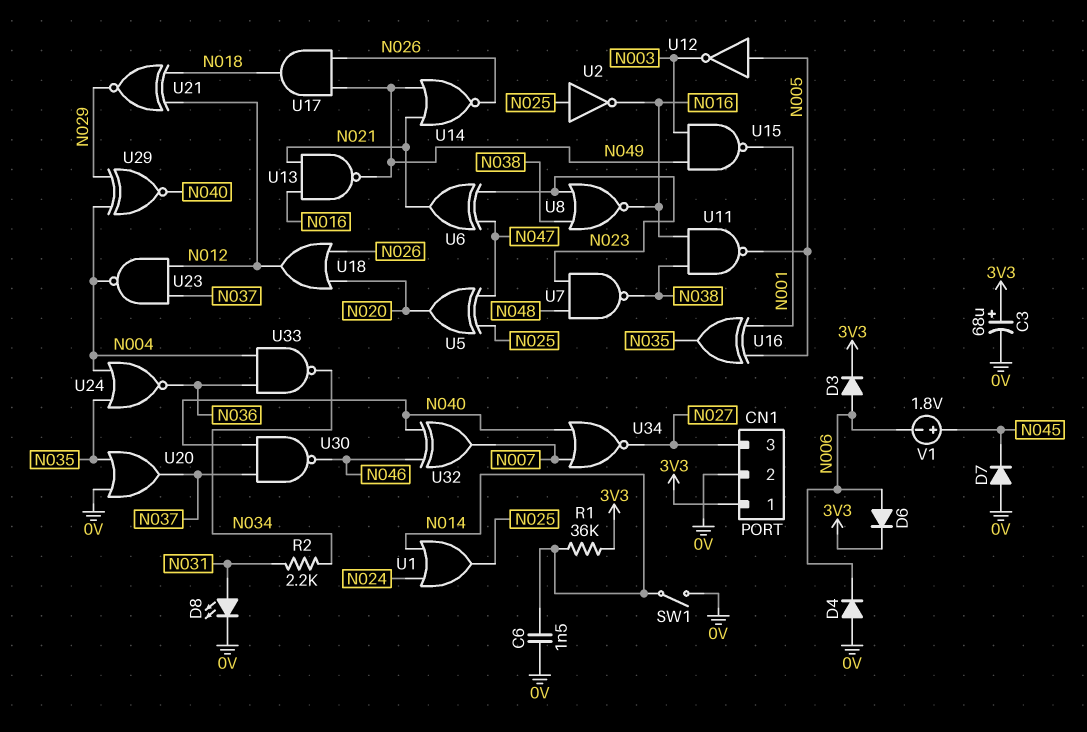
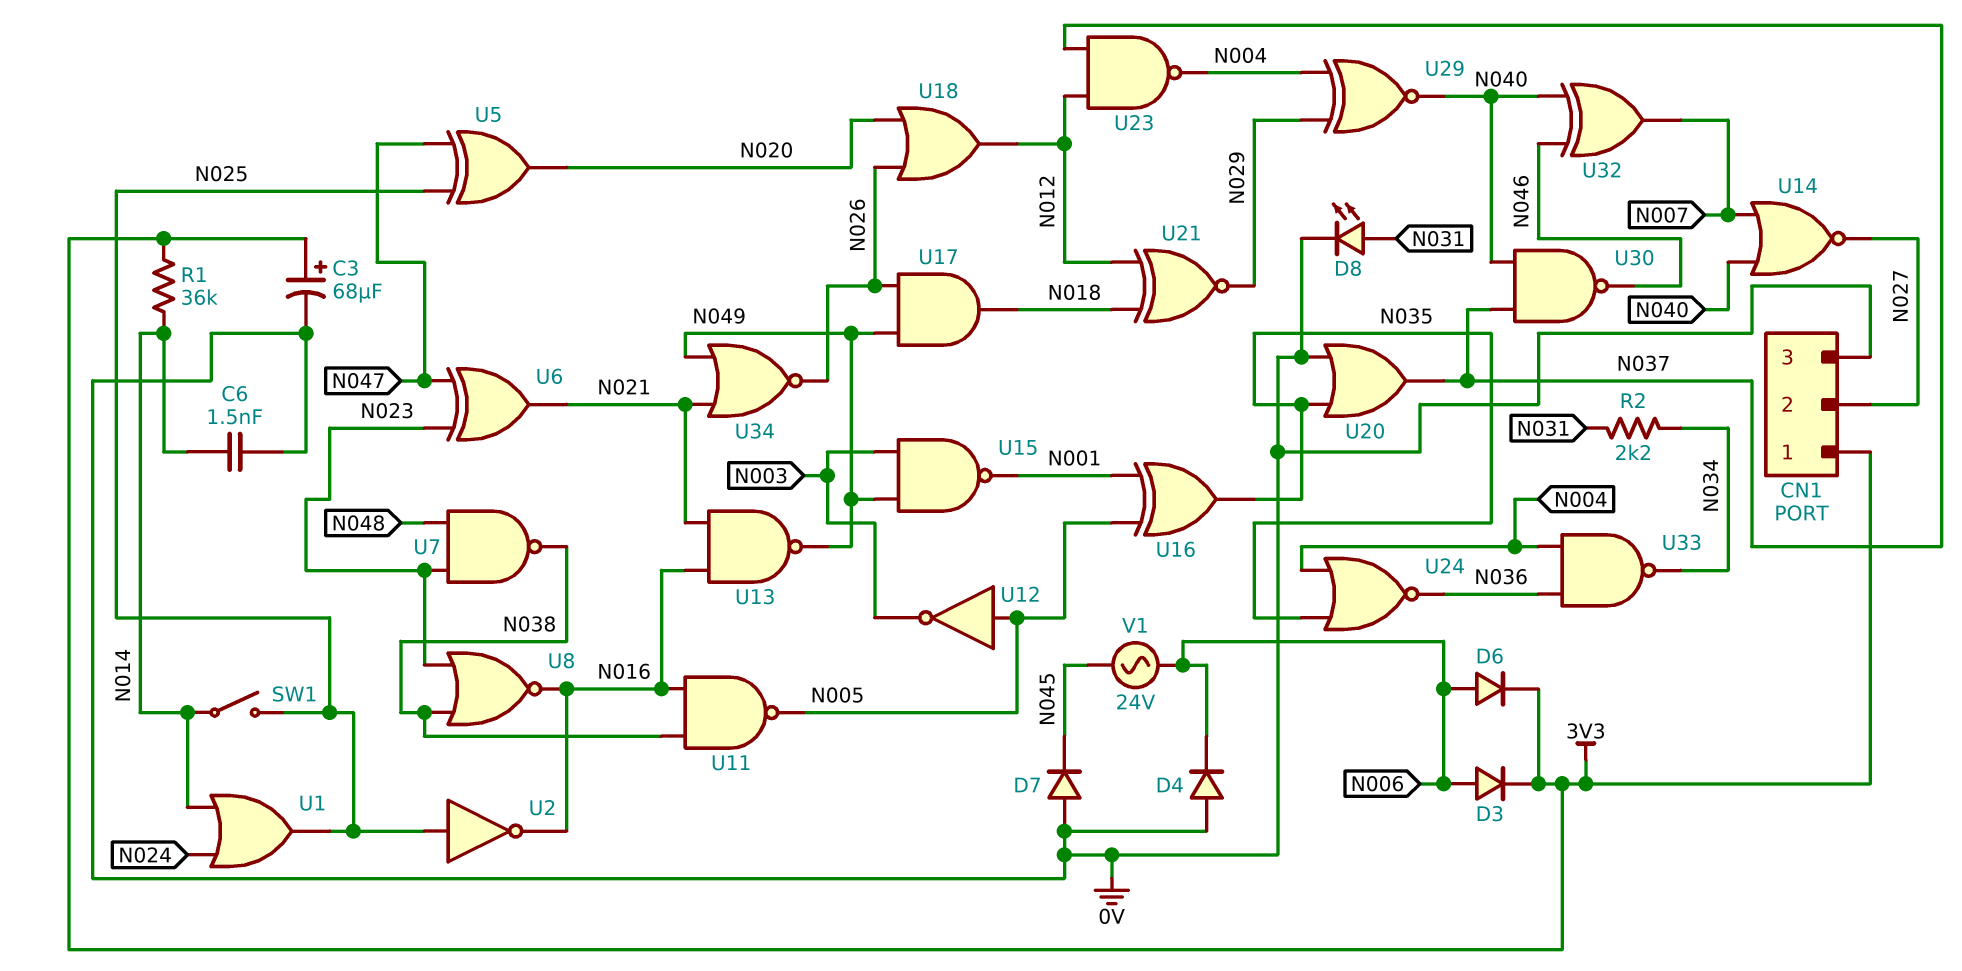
CN1 pin 2: 0V -> N027
CN1 pin 3: N027 -> 0V
SW1: switch (0V, N014) -> switch (N014, N025)
U14: NOR (in N021, in N049, out N026) -> NOR (in N007, in N040, out N027)
U34: NOR (in N007, in N040, out N027) -> NOR (in N021, in N049, out N026)
V1: 1.8V (plus N045, minus N006) -> AC 24V (N006, N045)

